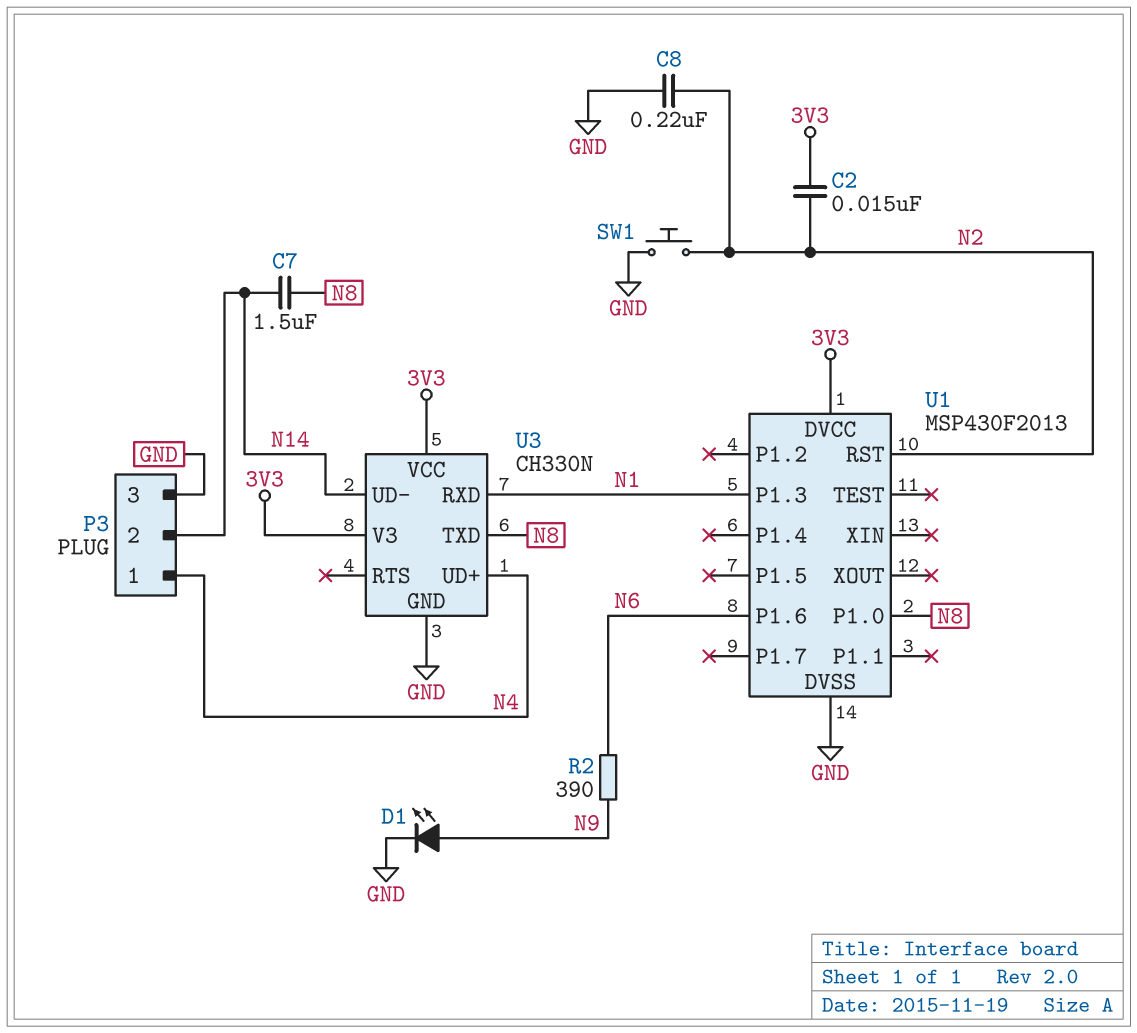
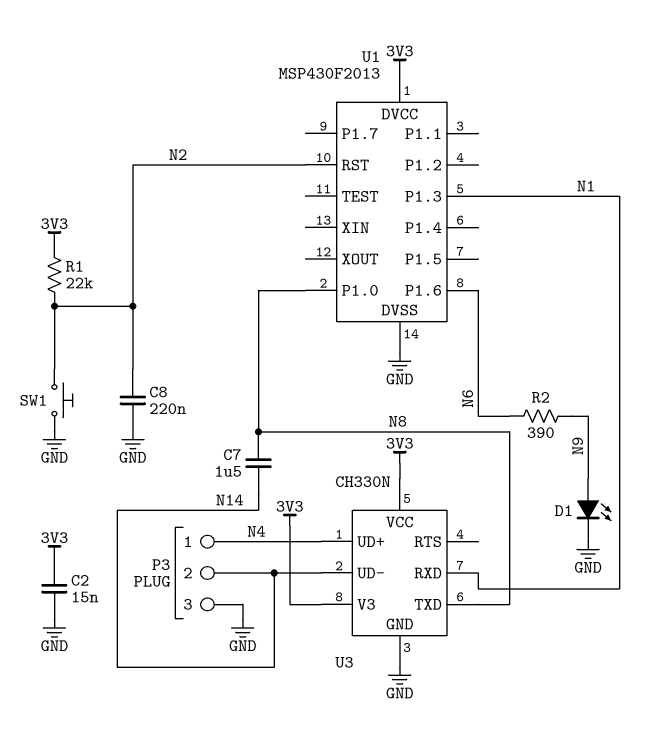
C2: 15nF (3V3, N2) -> 15nF (3V3, GND)
R1: none -> 22k (3V3, N2)

